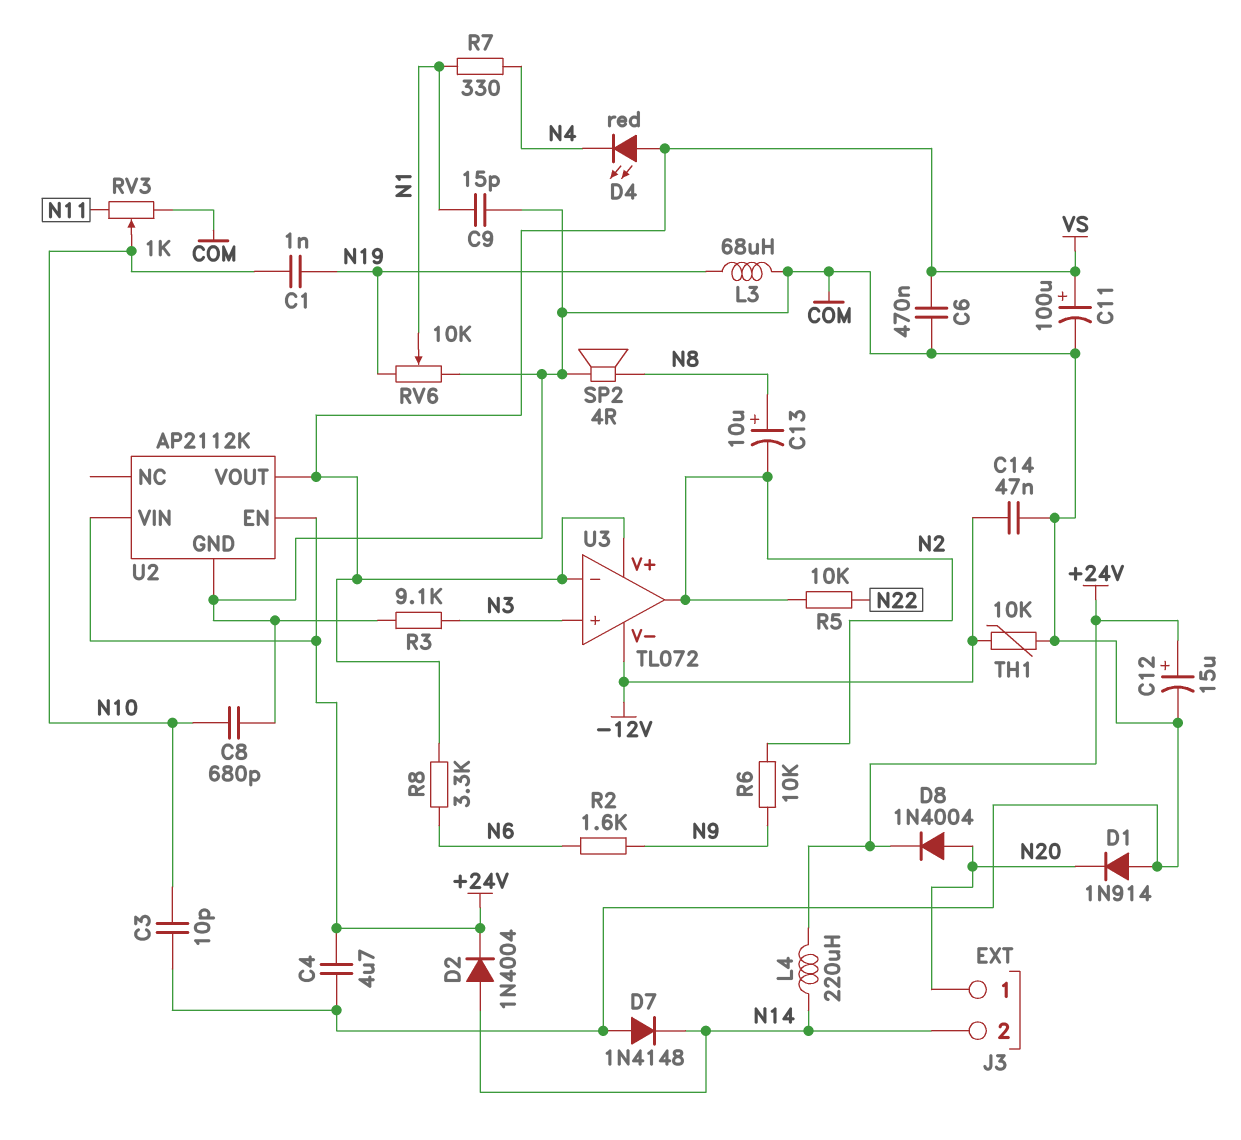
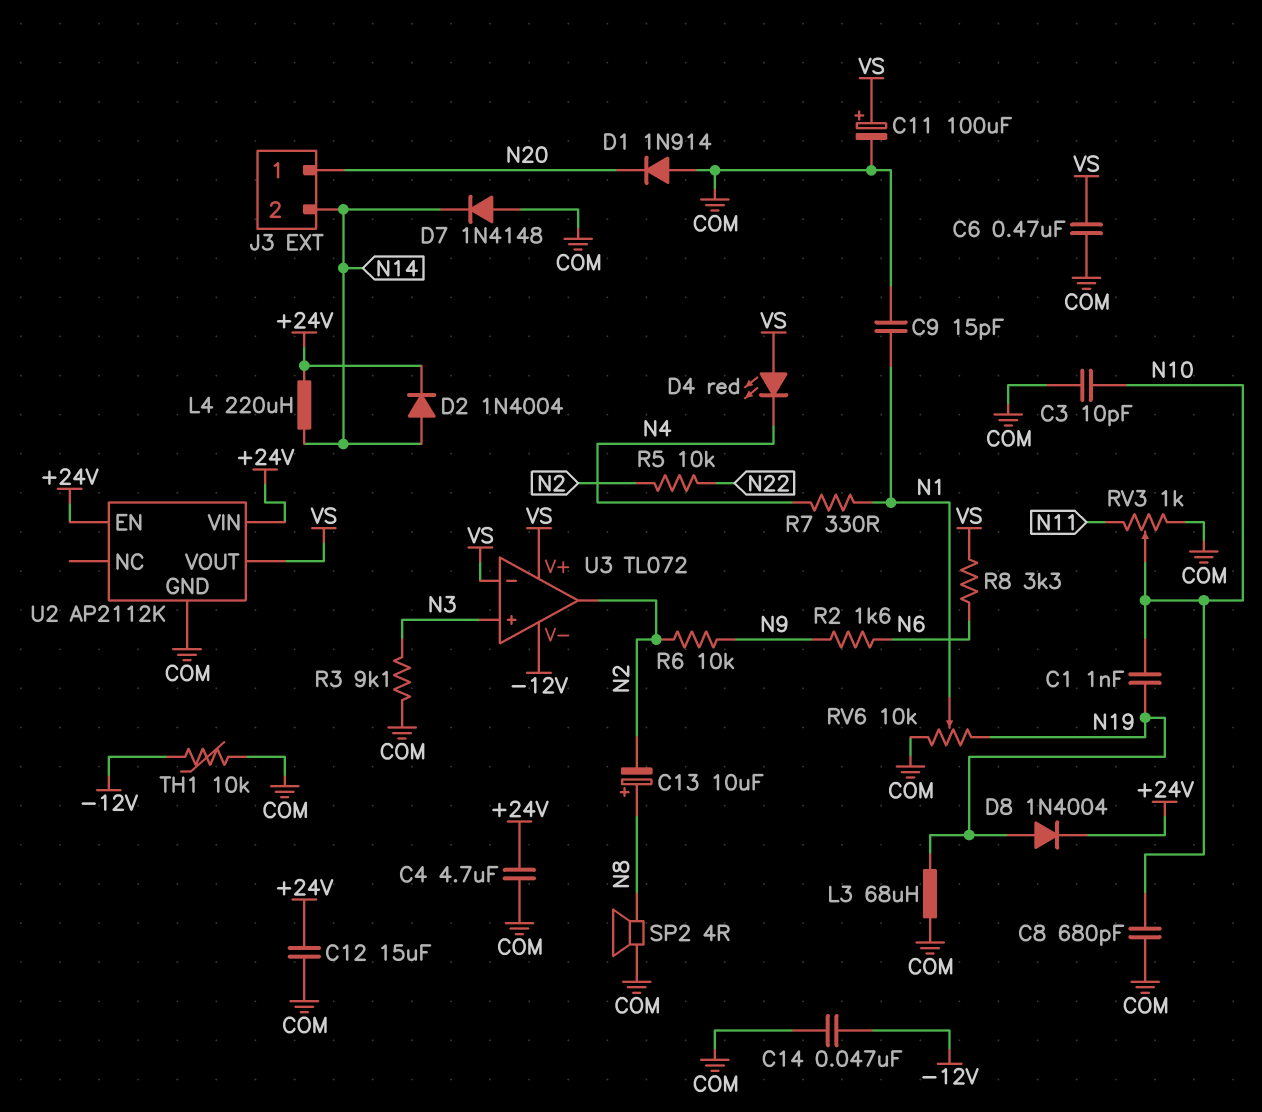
C12: 15uF (plus +24V, minus COM) -> 15uF (+24V, COM)
D8: diode 1N4004 (A N20, K +24V) -> diode 1N4004 (A N19, K +24V)

